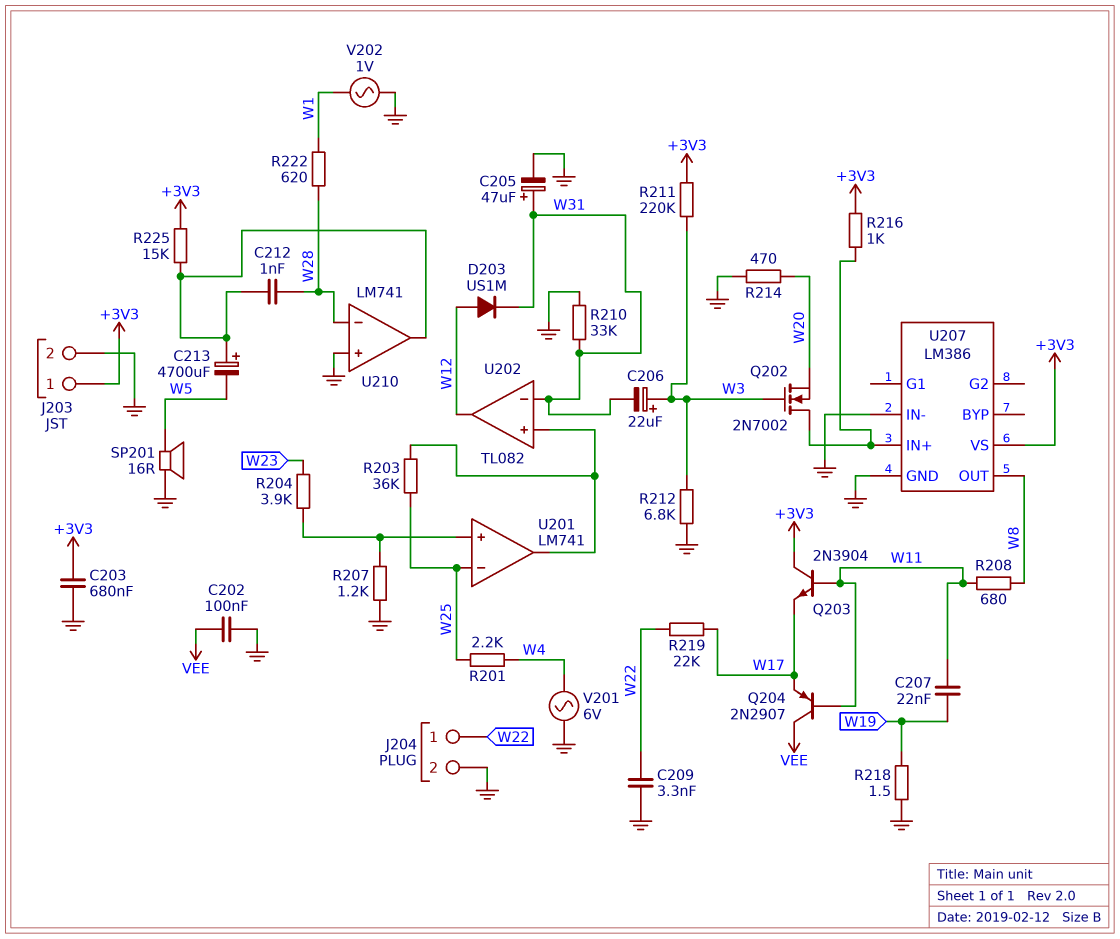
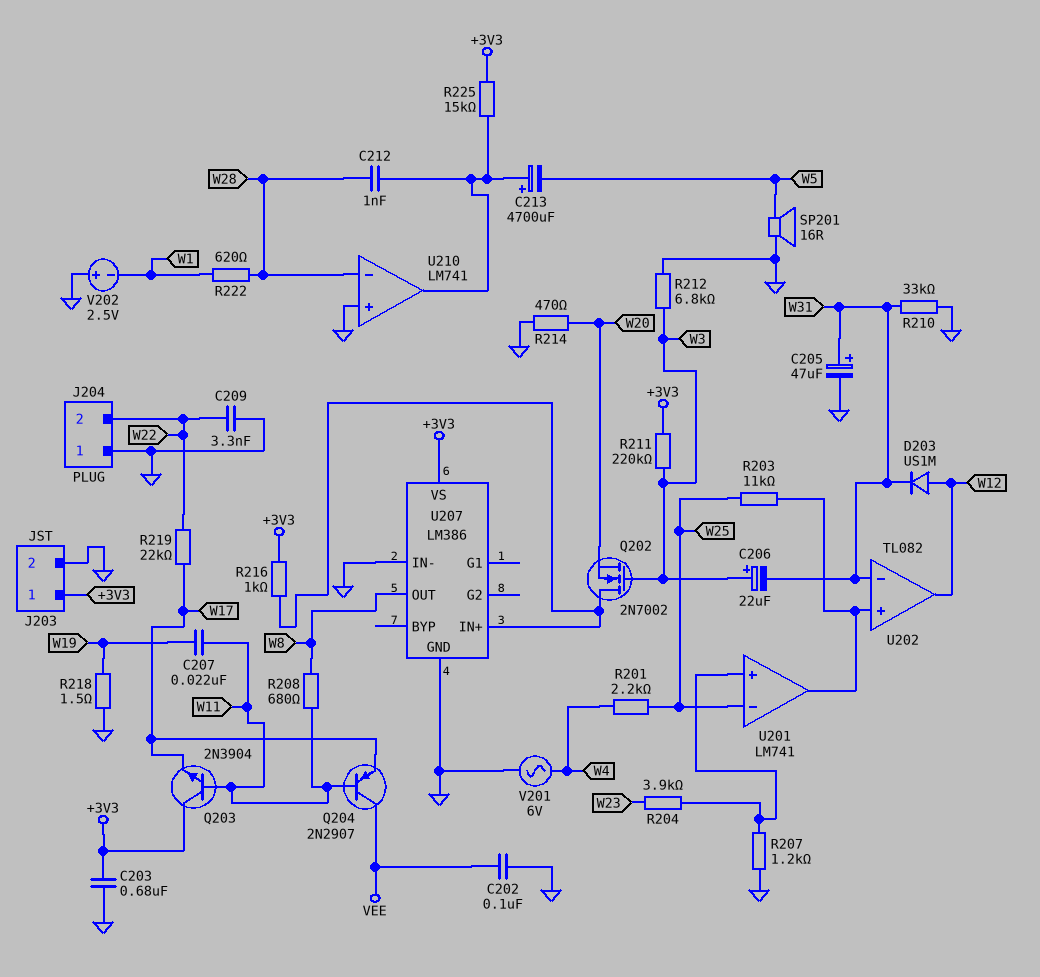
J204 pin 1: W22 -> GND
J204 pin 2: GND -> W22
R203: 36k (U201/out, W25) -> 11k (U201/out, W25)
V202: AC 1V (GND, W1) -> 2.5V (plus GND, minus W1)

